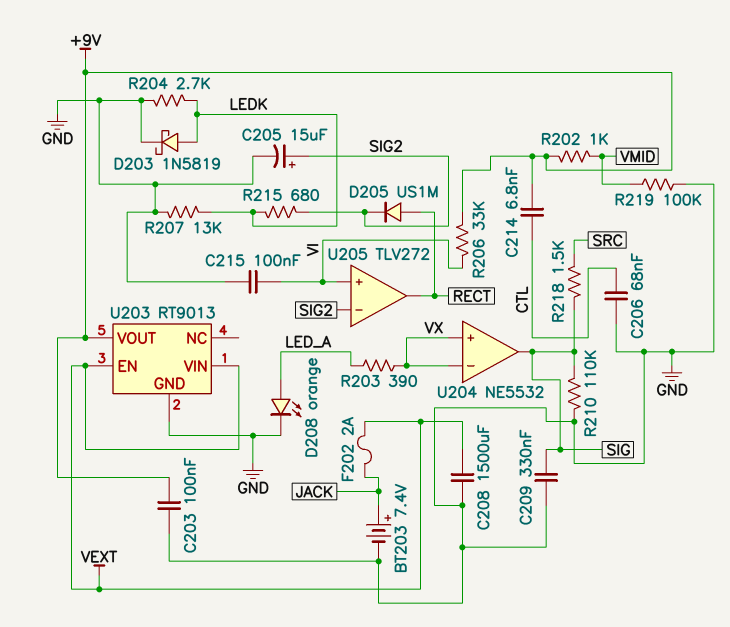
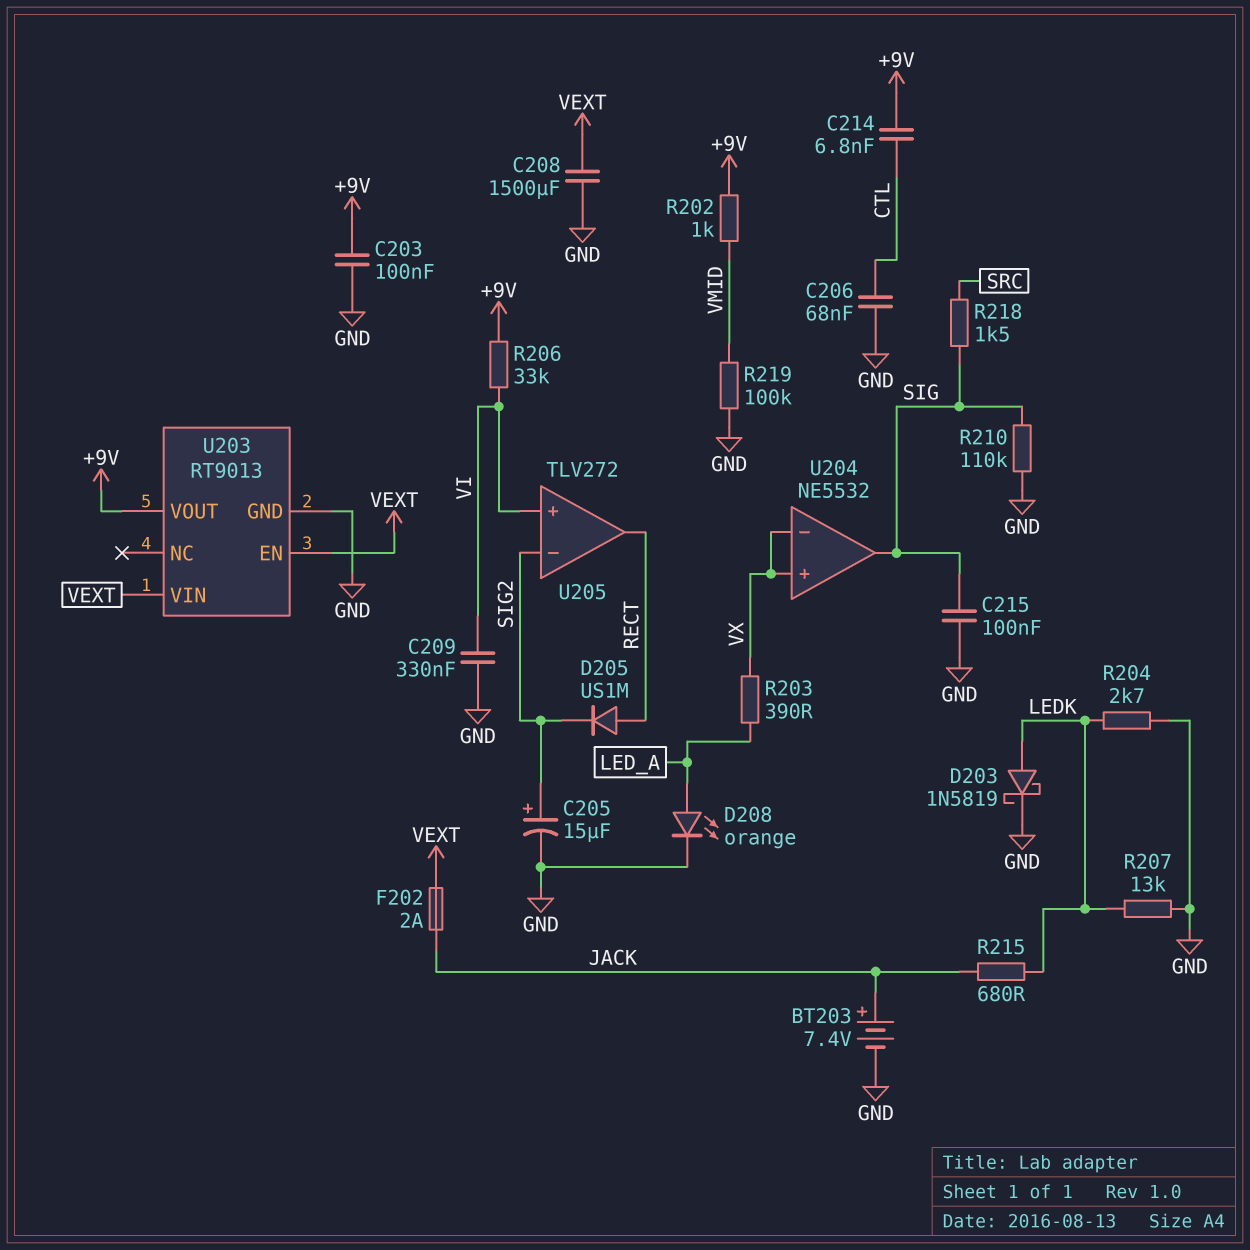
C209: 330nF (GND, SIG) -> 330nF (GND, VI)
C215: 100nF (GND, VI) -> 100nF (GND, SIG)
R215: 680 (LEDK, SIG2) -> 680 (JACK, LEDK)

